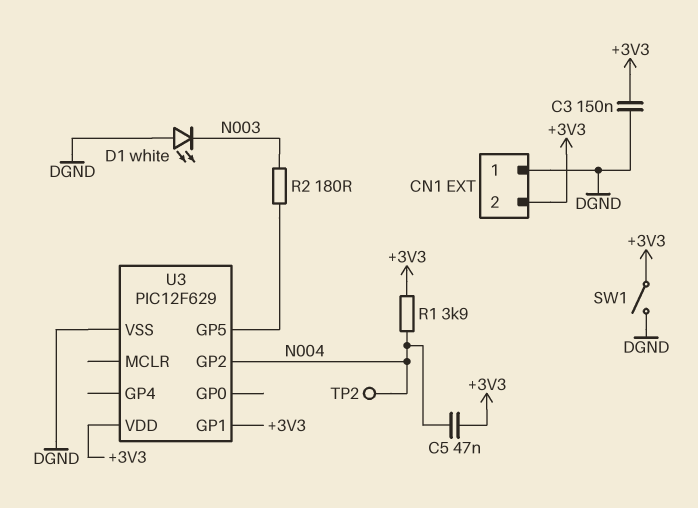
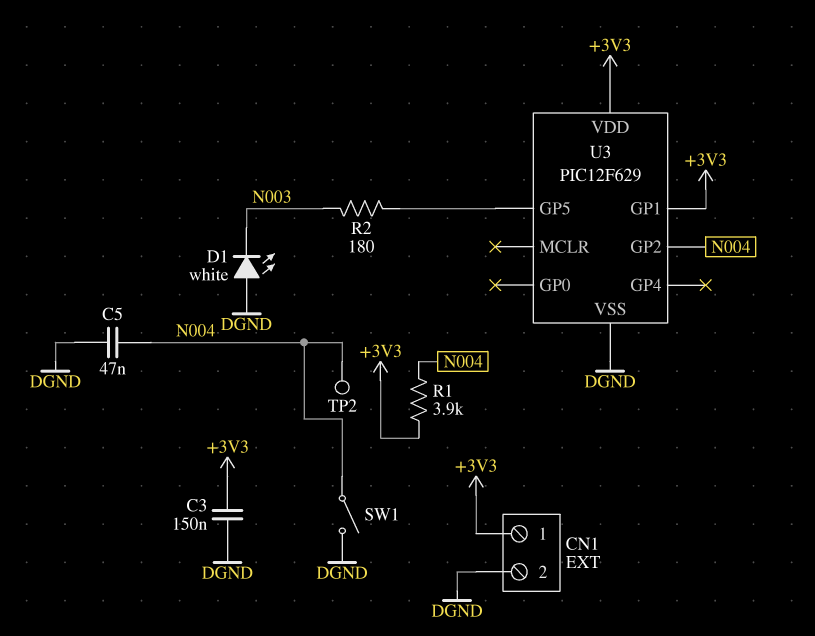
C5: 47nF (+3V3, N004) -> 47nF (DGND, N004)
CN1 pin 1: DGND -> +3V3
CN1 pin 2: +3V3 -> DGND
SW1: switch (+3V3, DGND) -> switch (DGND, N004)

